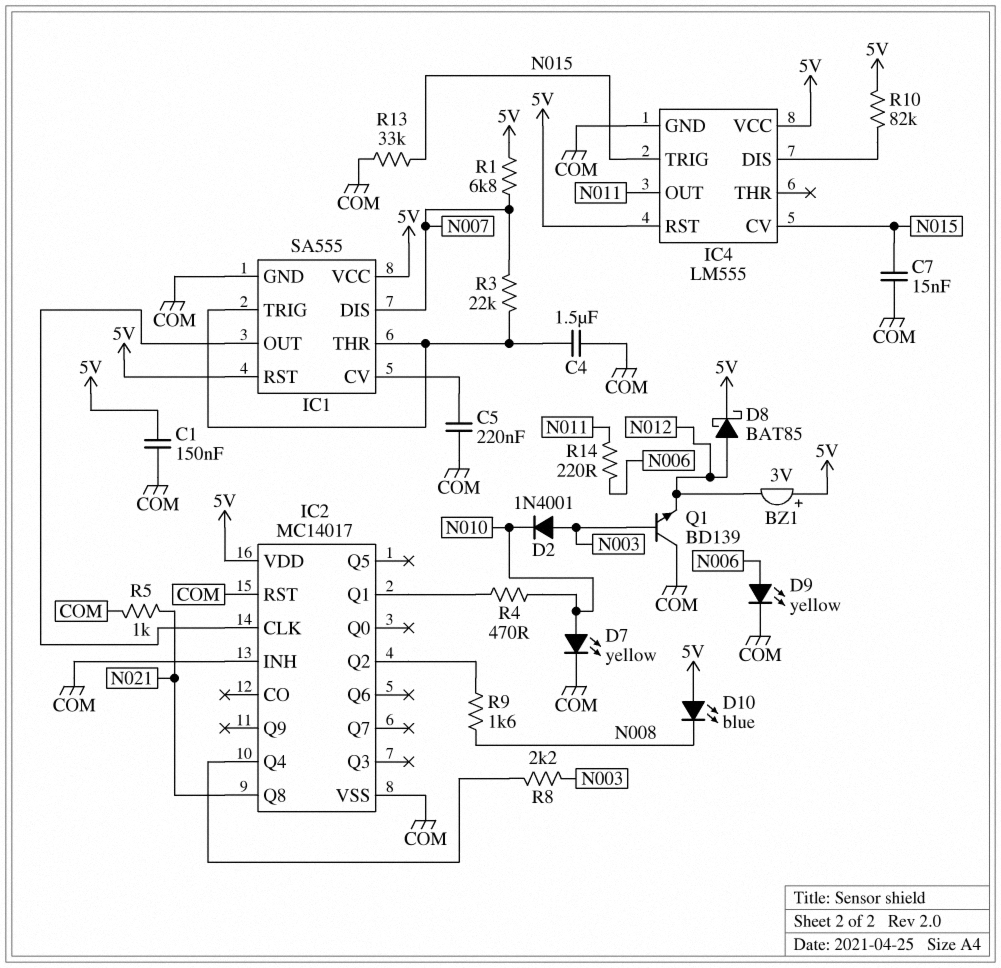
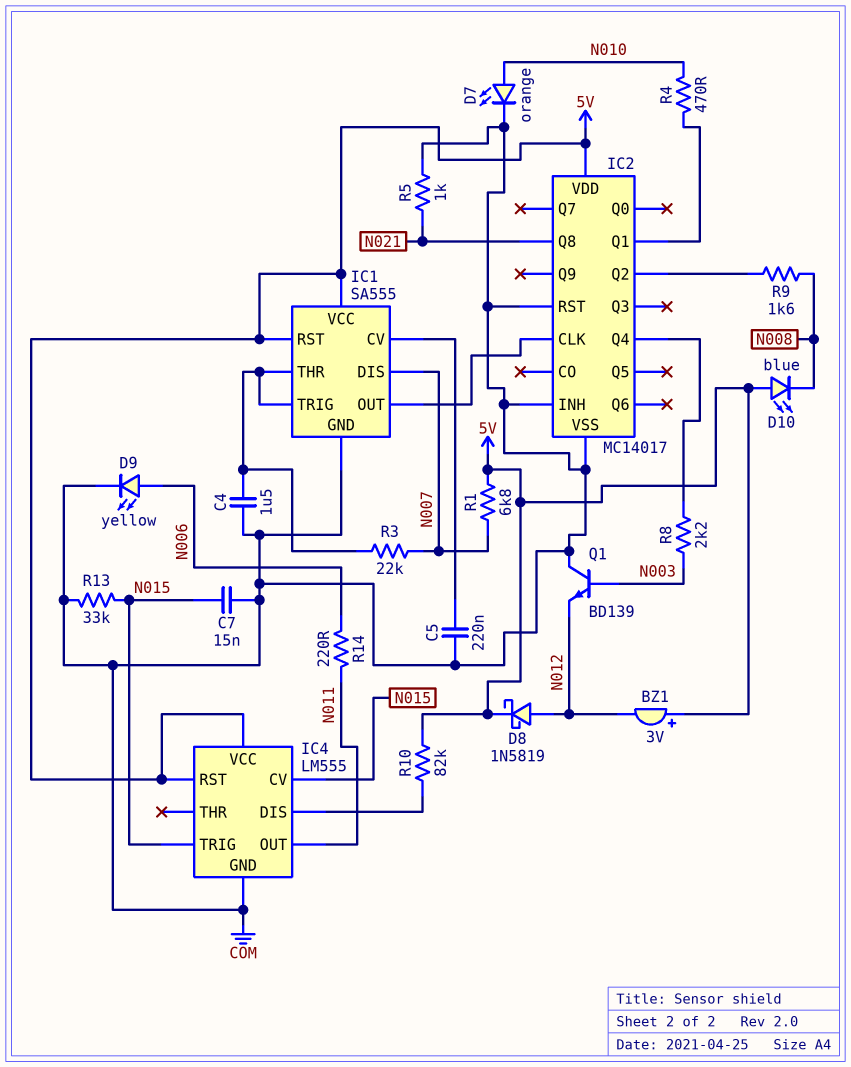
C1: 150nF (5V, COM) -> none
D2: diode 1N4001 (A N003, K N010) -> none
D7: LED yellow (A N010, K COM) -> LED orange (A N010, K COM)
D8: schottky BAT85 (A N012, K 5V) -> schottky 1N5819 (A N012, K 5V)

